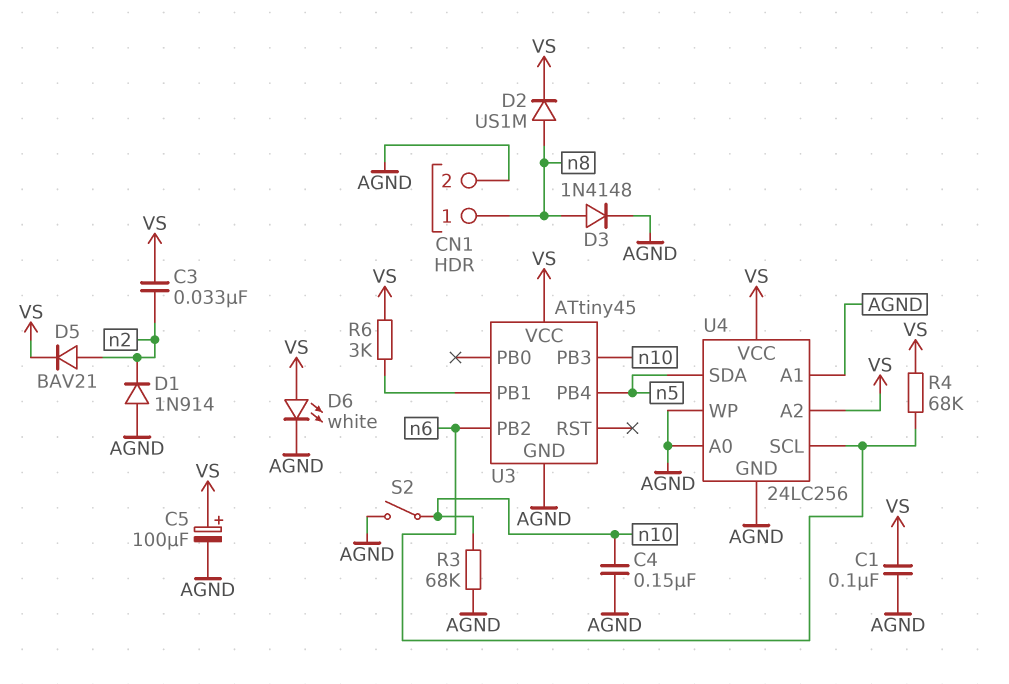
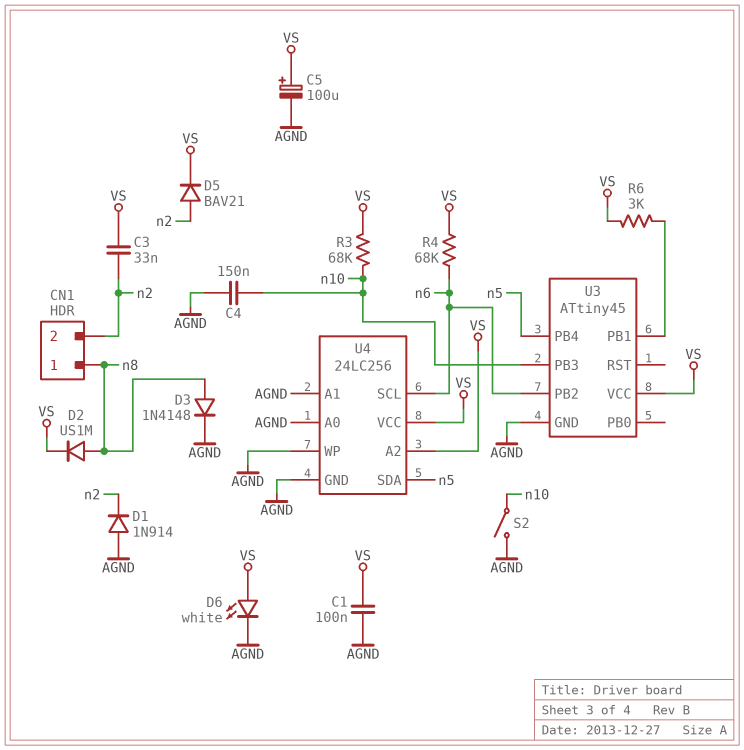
CN1 pin 2: AGND -> n2
R3: 68k (AGND, n10) -> 68k (VS, n10)

